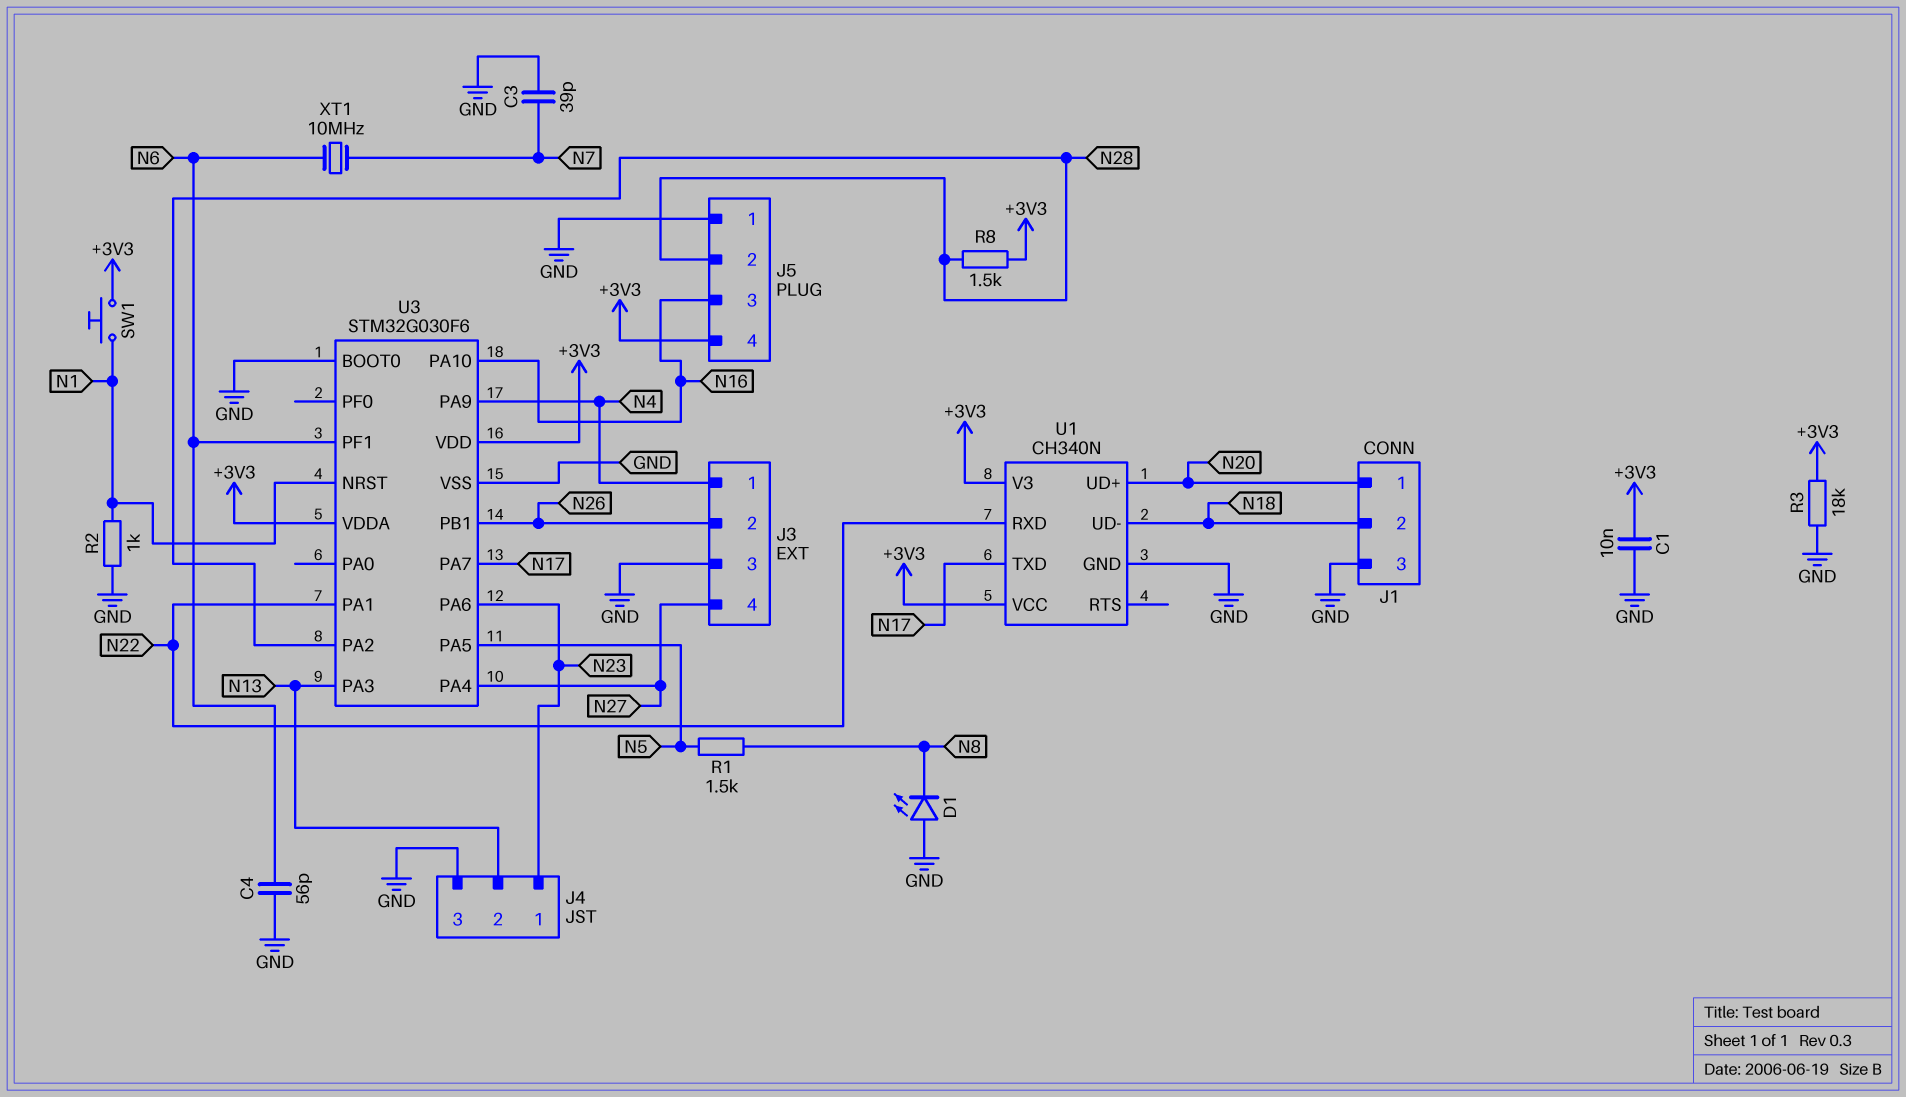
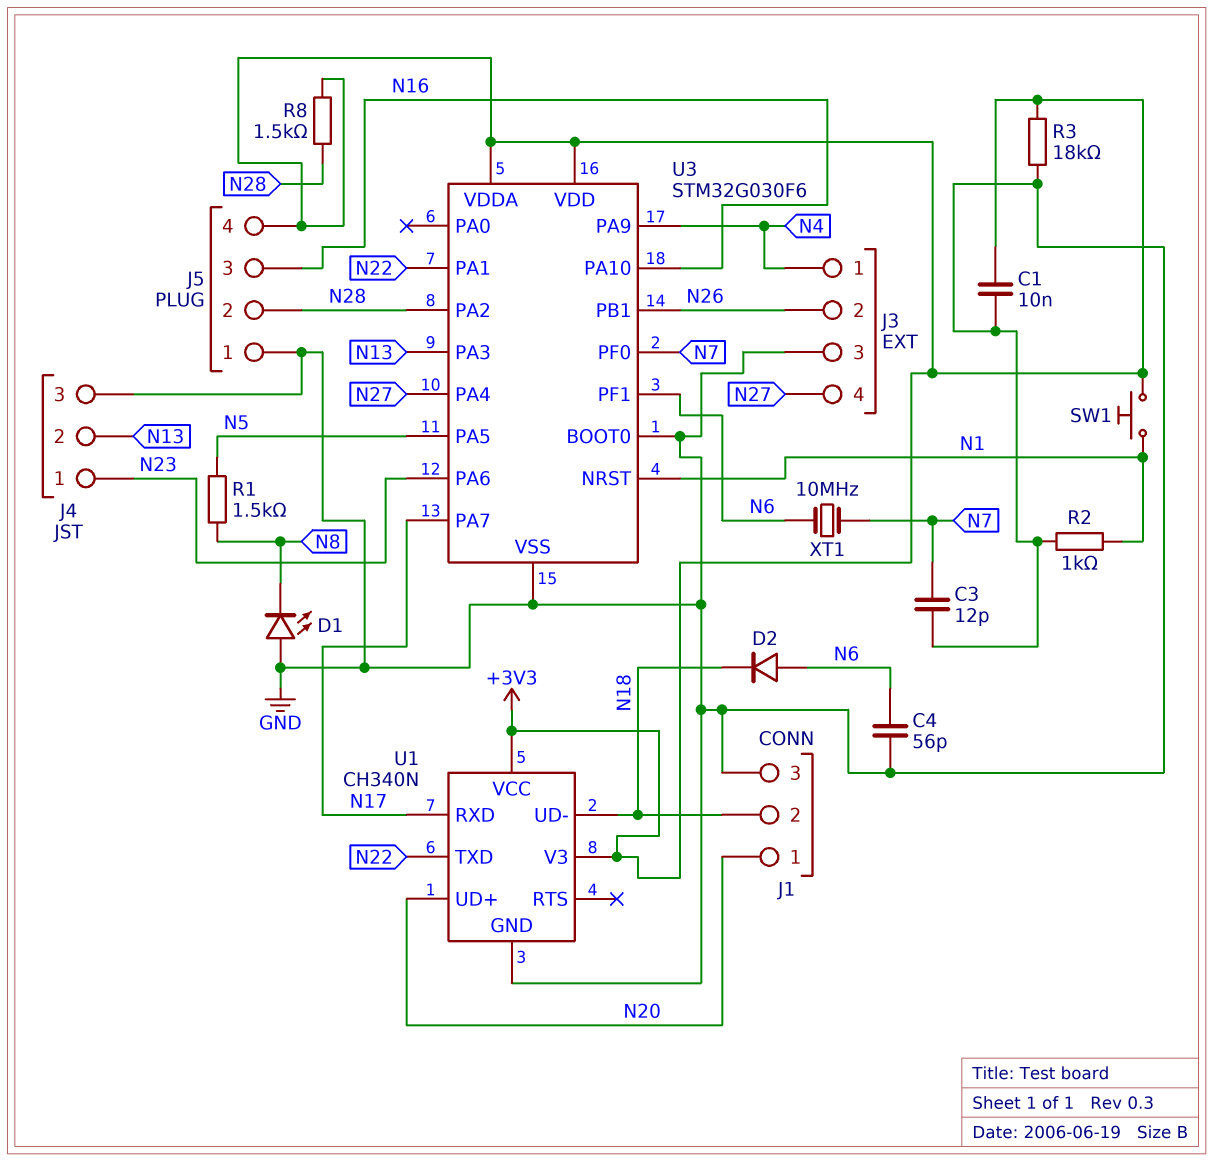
C3: 39pF (GND, N7) -> 12pF (GND, N7)
D2: none -> diode (A N6, K N18)
U1 pin RXD: N22 -> N17
U1 pin TXD: N17 -> N22
U3 pin PF0: none -> N7

